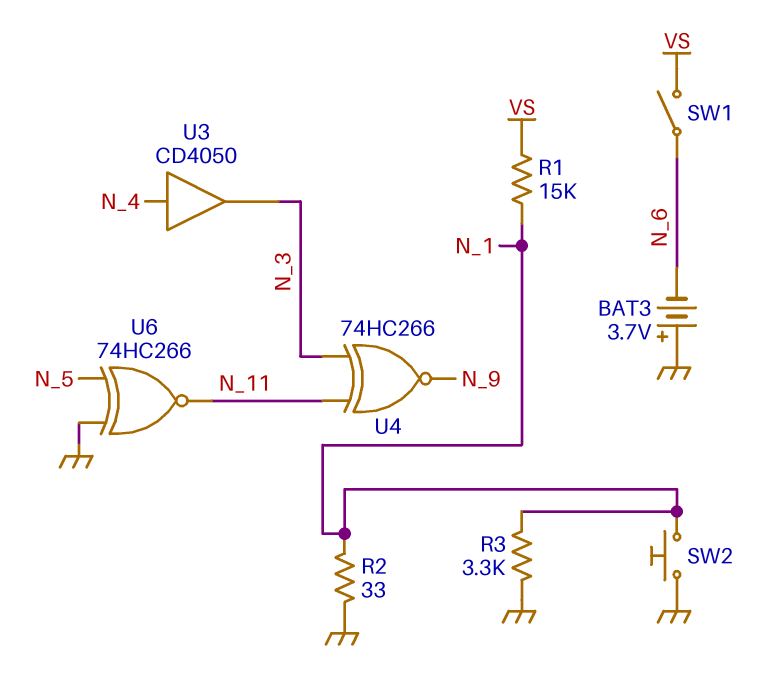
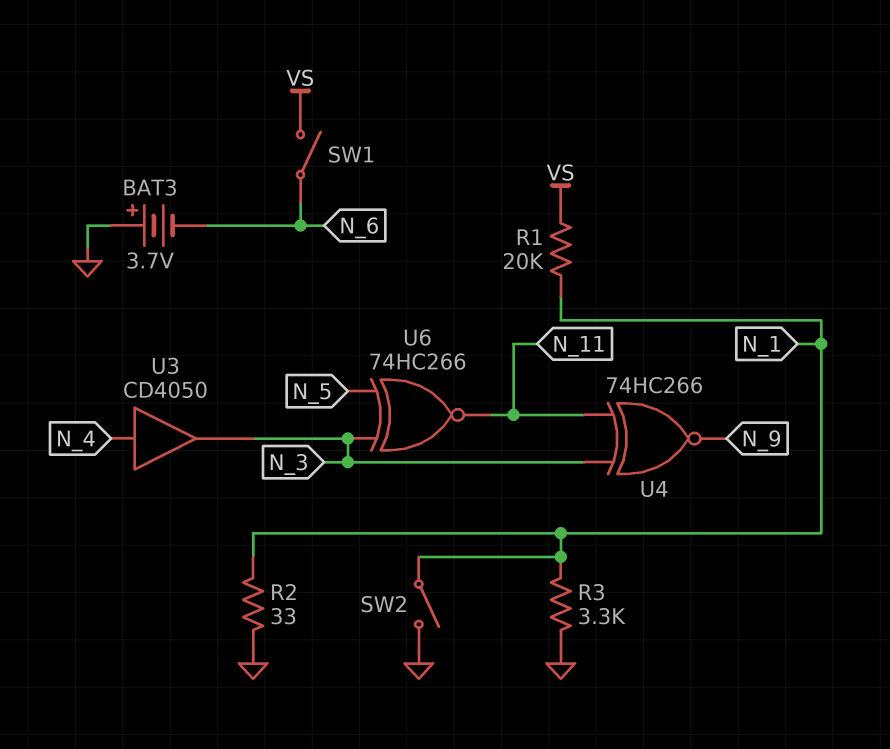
R1: 15k (N_1, VS) -> 20k (N_1, VS)
SW2: button (GND, N_1) -> switch (GND, N_1)
U6: XNOR 74HC266 (in GND, in N_5, out N_11) -> XNOR 74HC266 (in N_3, in N_5, out N_11)

